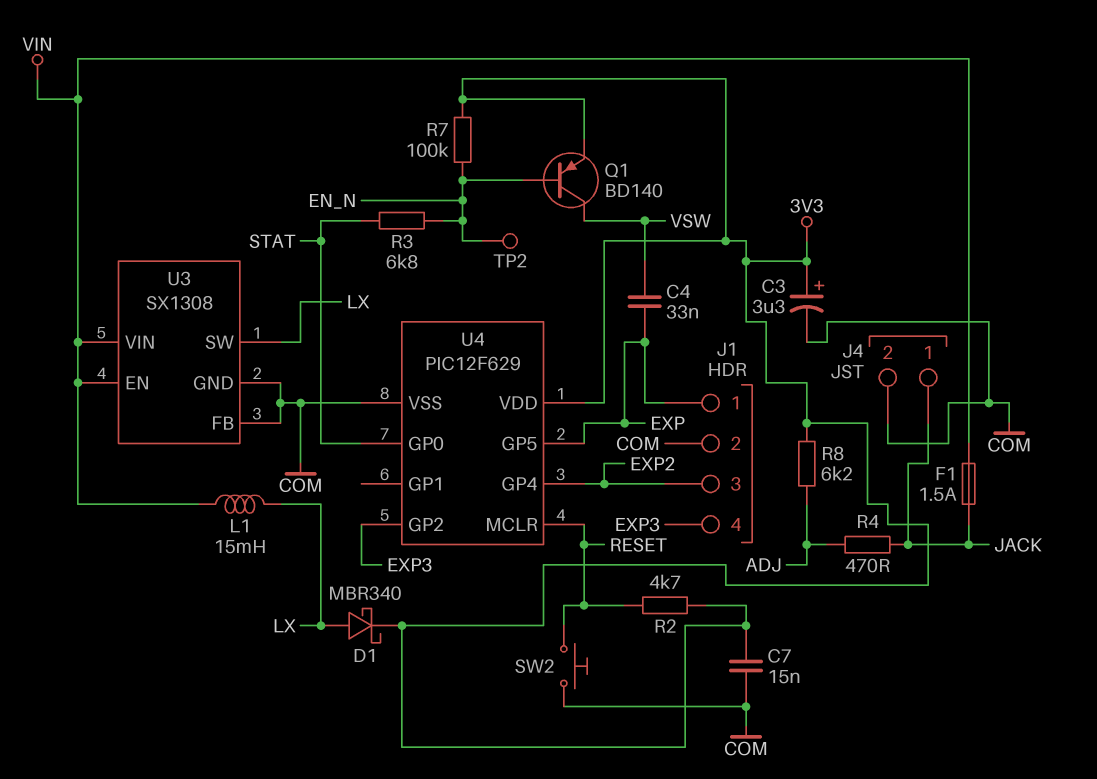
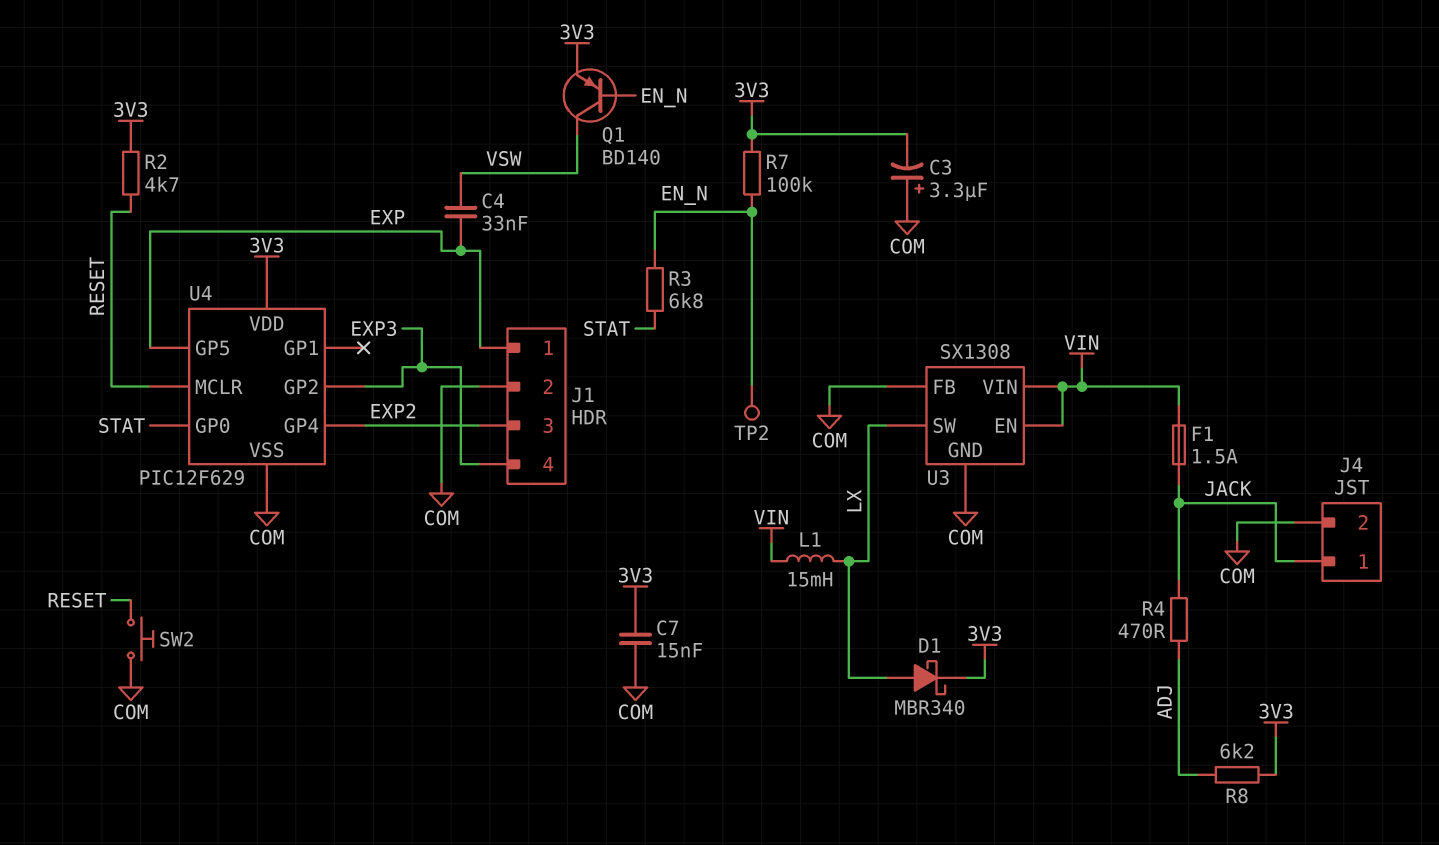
C3: 3.3uF (plus 3V3, minus COM) -> 3.3uF (plus COM, minus 3V3)

